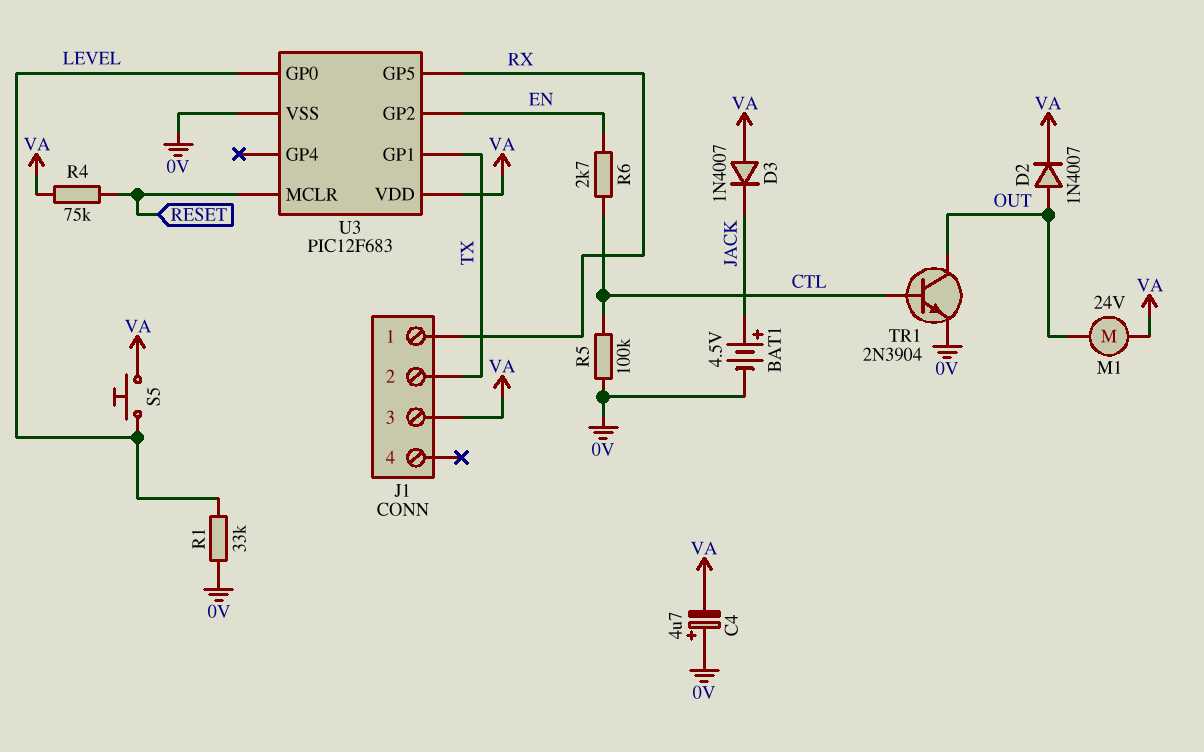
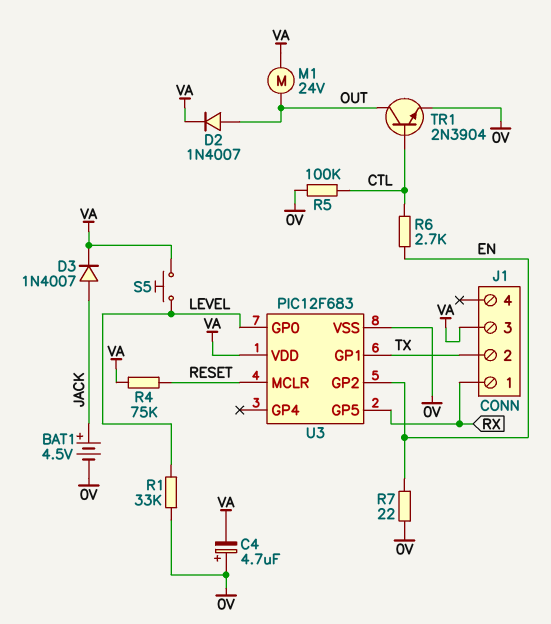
D3: diode 1N4007 (A VA, K JACK) -> diode 1N4007 (A JACK, K VA)
R7: none -> 22 (0V, EN)

